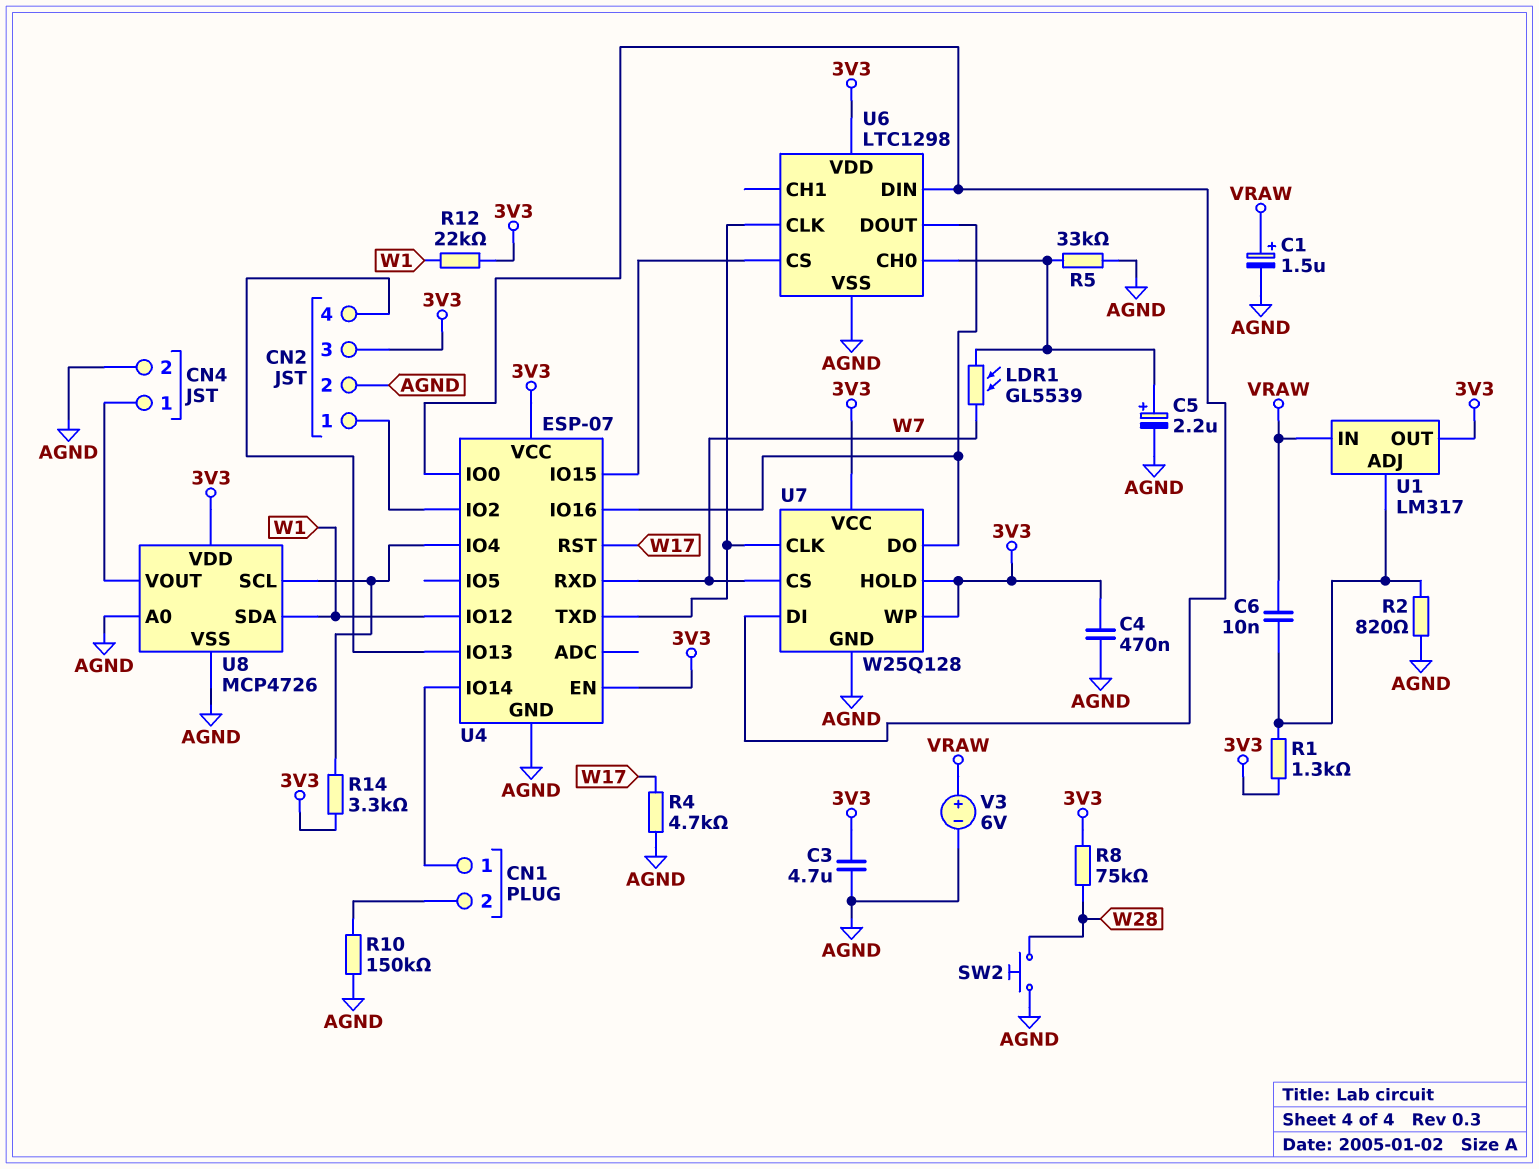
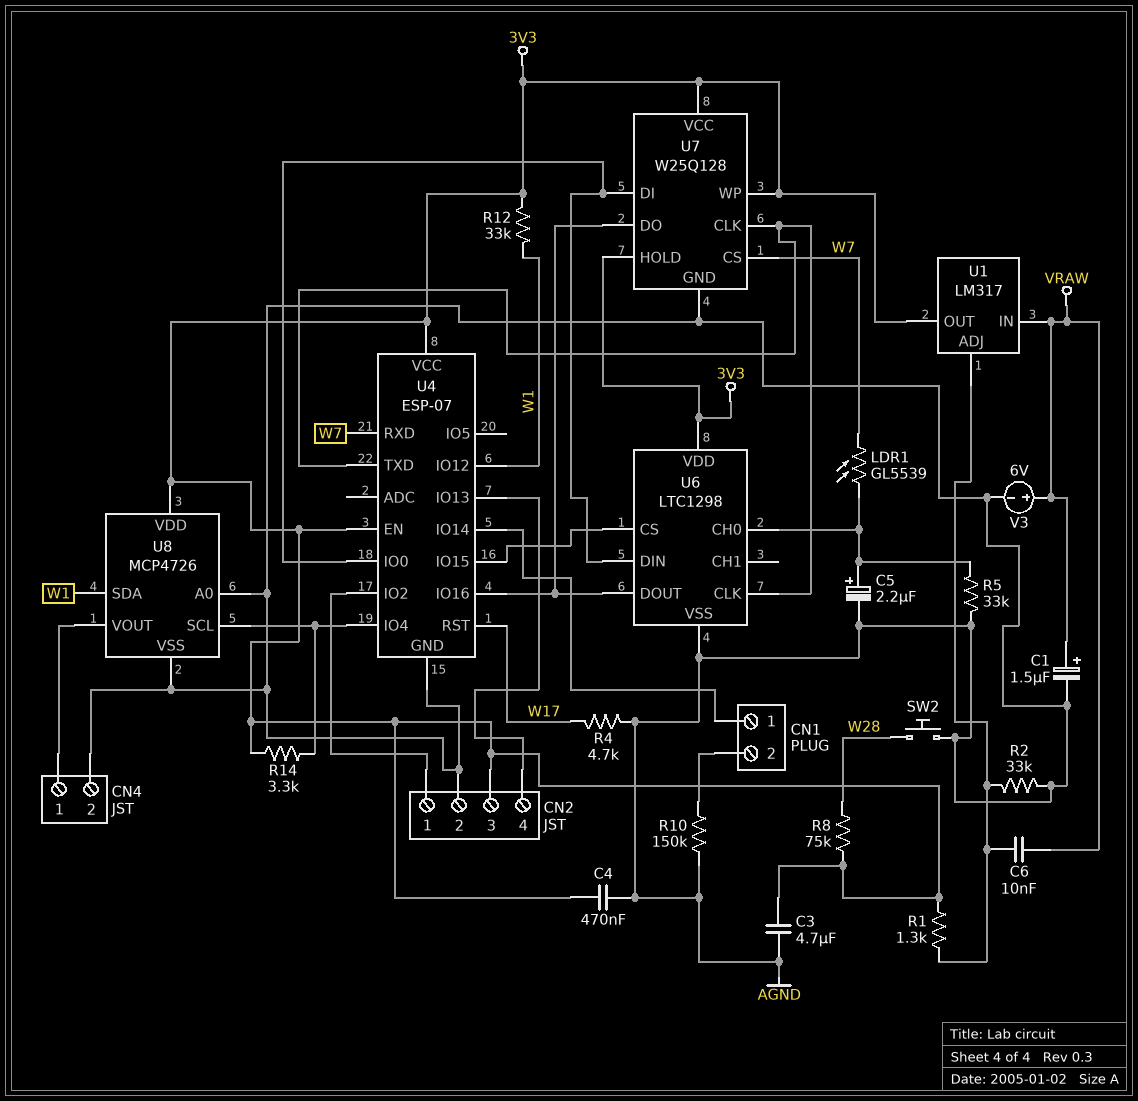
R2: 820 (AGND, U1/ADJ) -> 33k (AGND, U1/ADJ)
R12: 22k (3V3, W1) -> 33k (3V3, W1)

